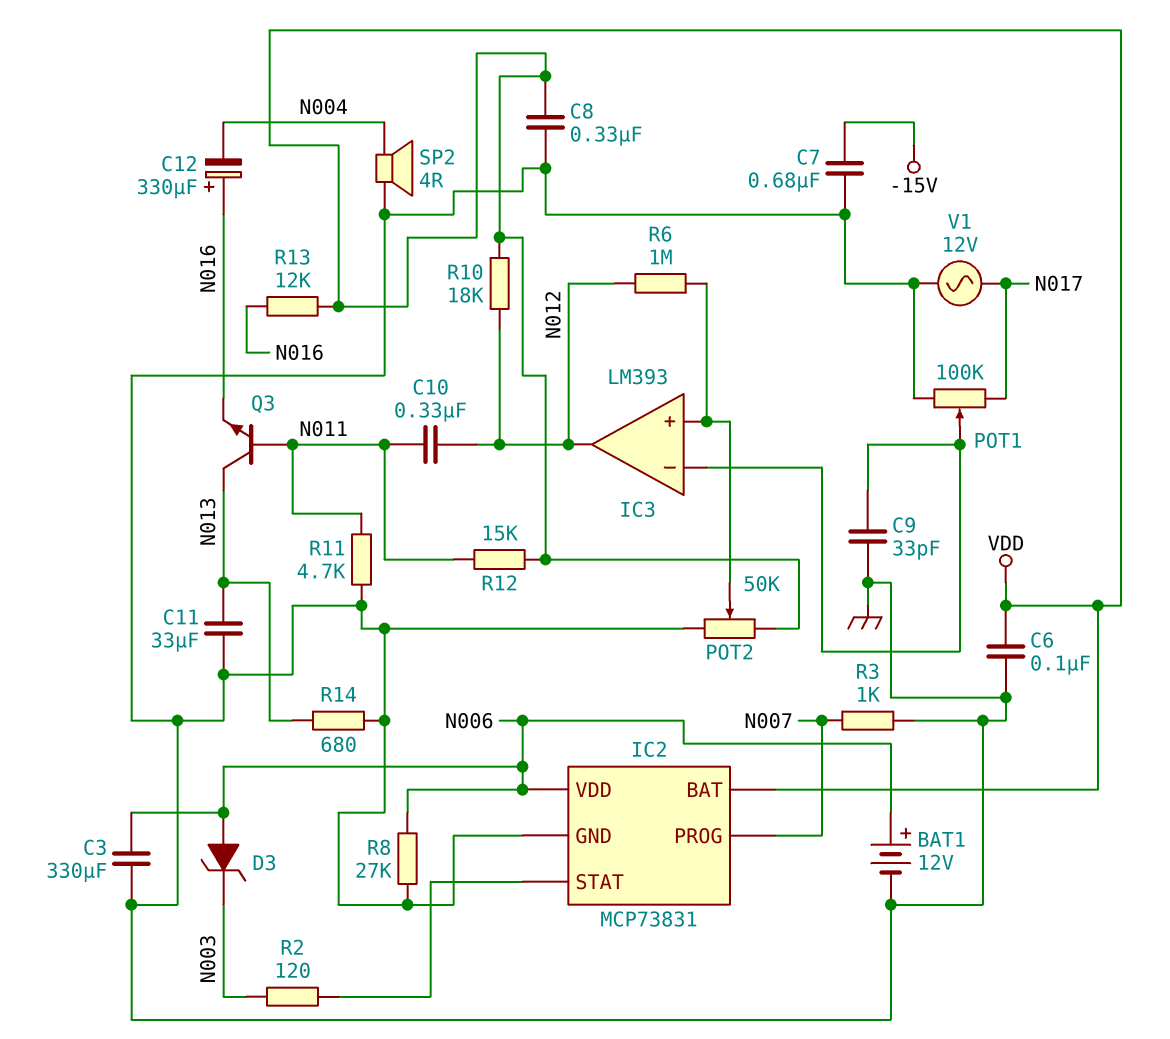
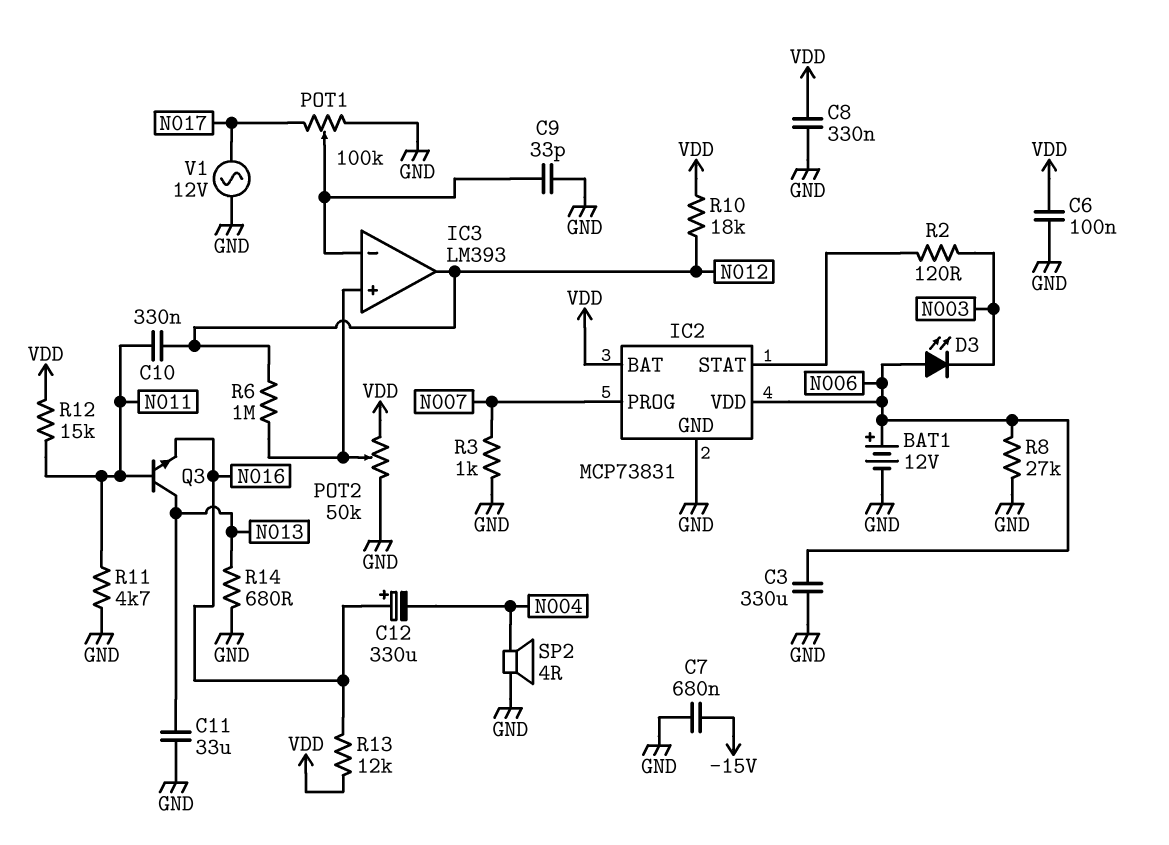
D3: zener (A N006, K N003) -> LED (A N006, K N003)

